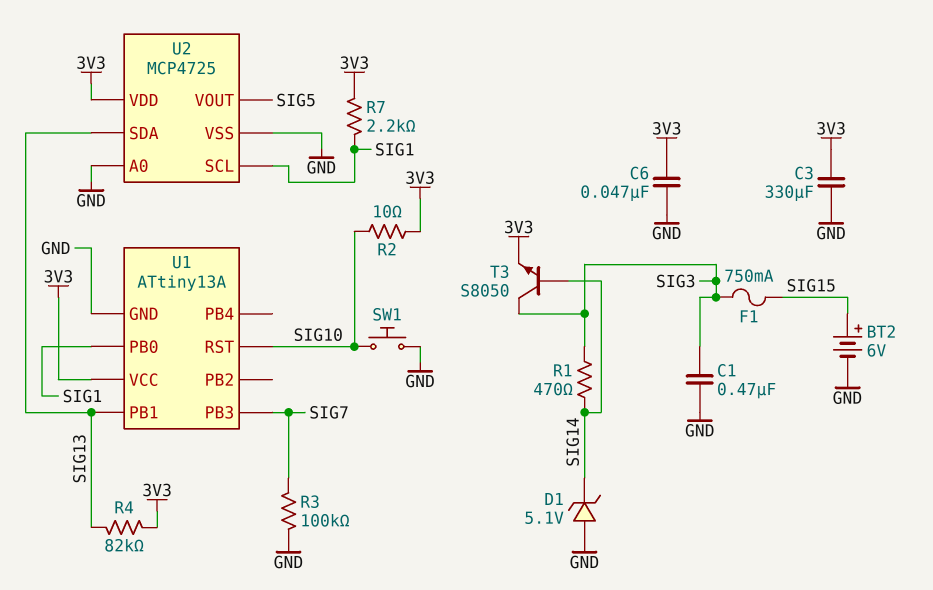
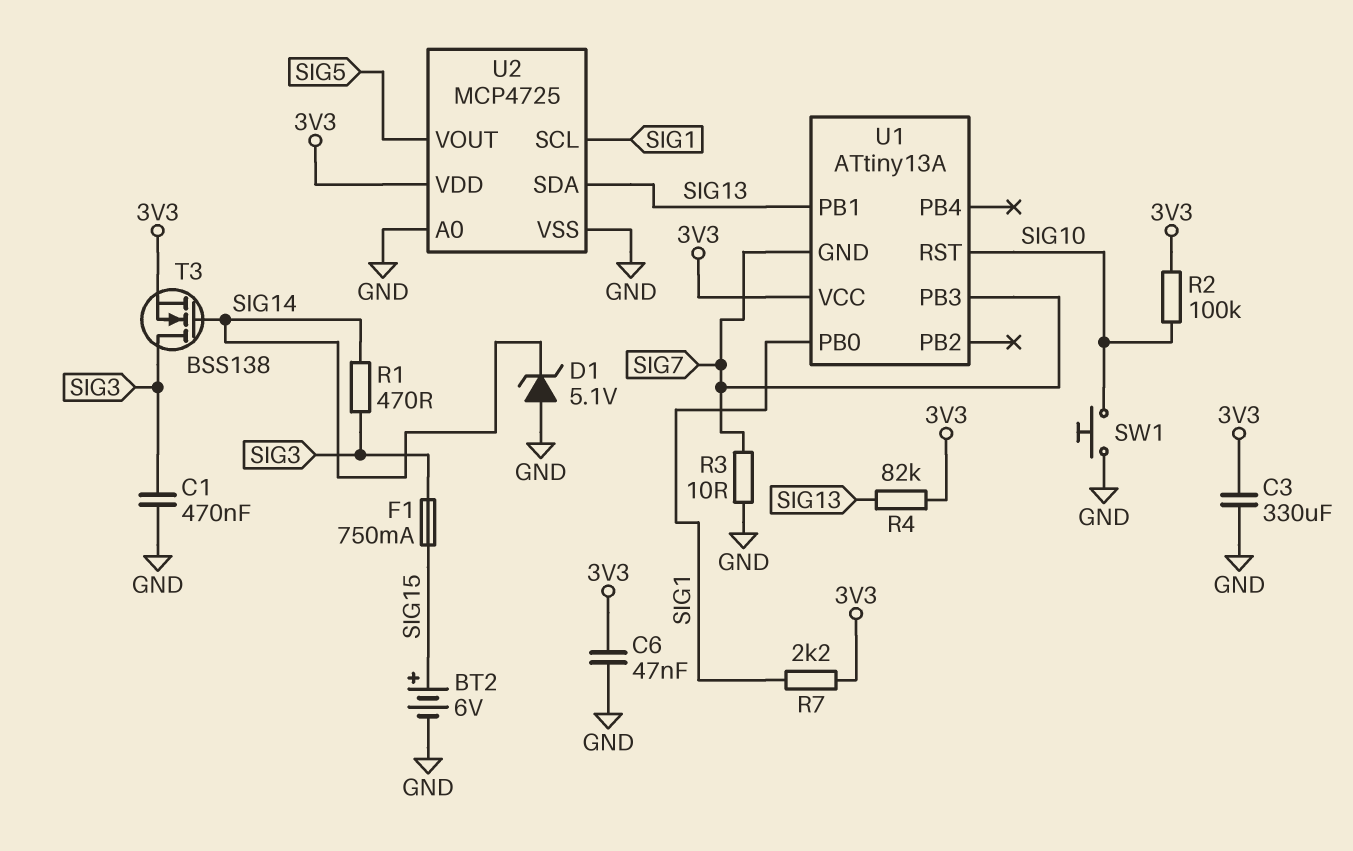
R2: 10 (3V3, SIG10) -> 100k (3V3, SIG10)
R3: 100k (GND, SIG7) -> 10 (GND, SIG7)
T3: NPN S8050 (B SIG14, C SIG3, E 3V3) -> NMOS BSS138 (G SIG14, D SIG3, S 3V3)
U1 pin GND: GND -> SIG7

